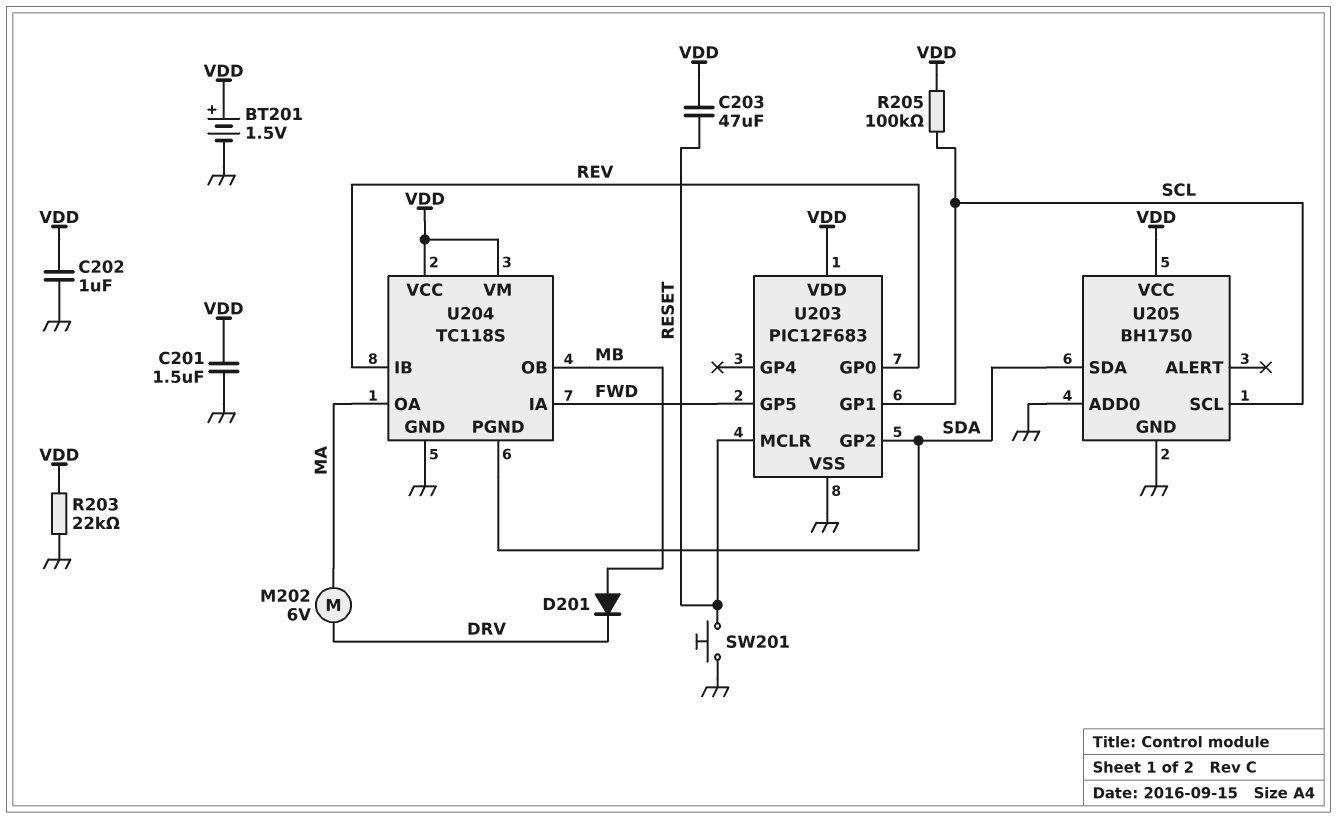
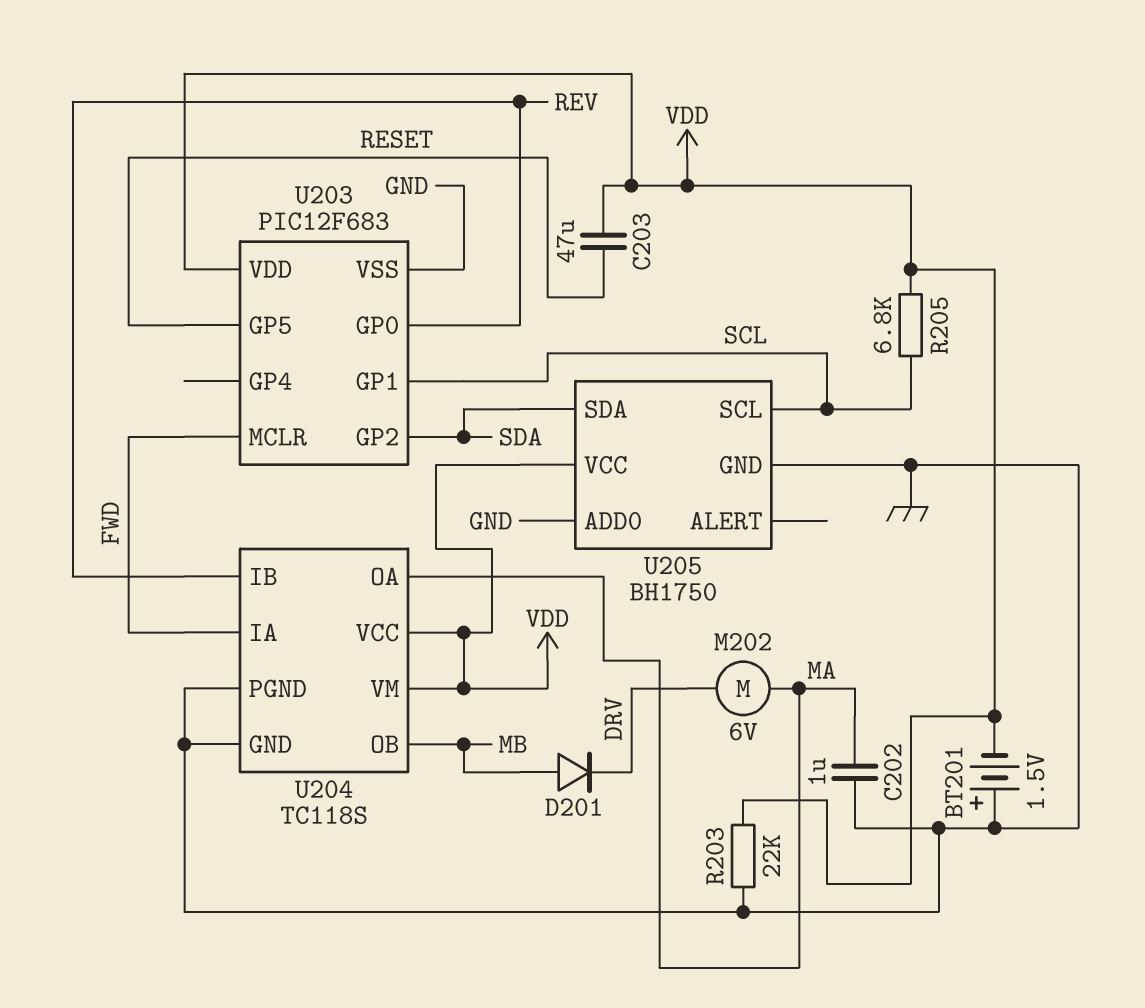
BT201: 1.5V (plus VDD, minus GND) -> 1.5V (plus GND, minus VDD)
C201: 1.5uF (GND, VDD) -> none
C202: 1uF (GND, VDD) -> 1uF (GND, MA)
R205: 100k (SCL, VDD) -> 6.8k (SCL, VDD)
SW201: button (GND, RESET) -> none
U203 pin GP5: FWD -> RESET
U203 pin MCLR: RESET -> FWD
U204 pin PGND: SDA -> GND

